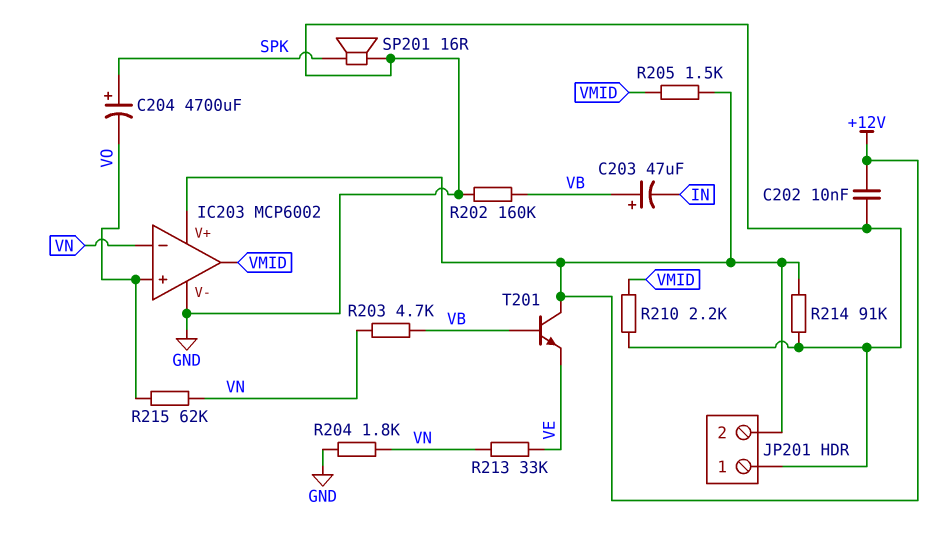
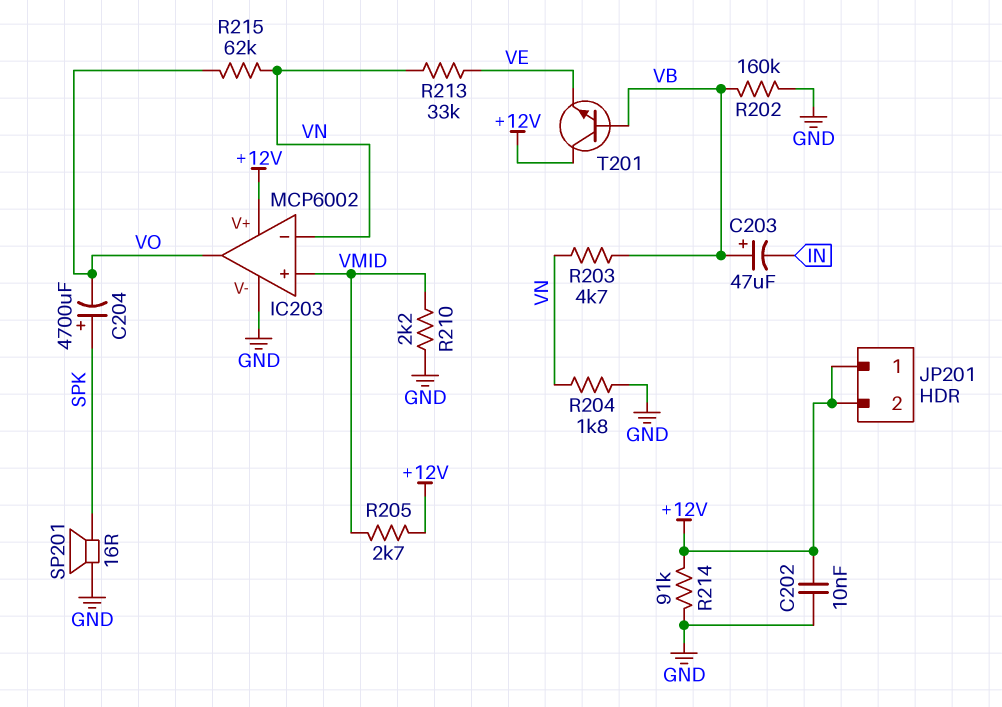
IC203 pin in+: VO -> VMID
IC203 pin out: VMID -> VO
JP201 pin 1: GND -> +12V
R205: 1.5k (+12V, VMID) -> 2.7k (+12V, VMID)

